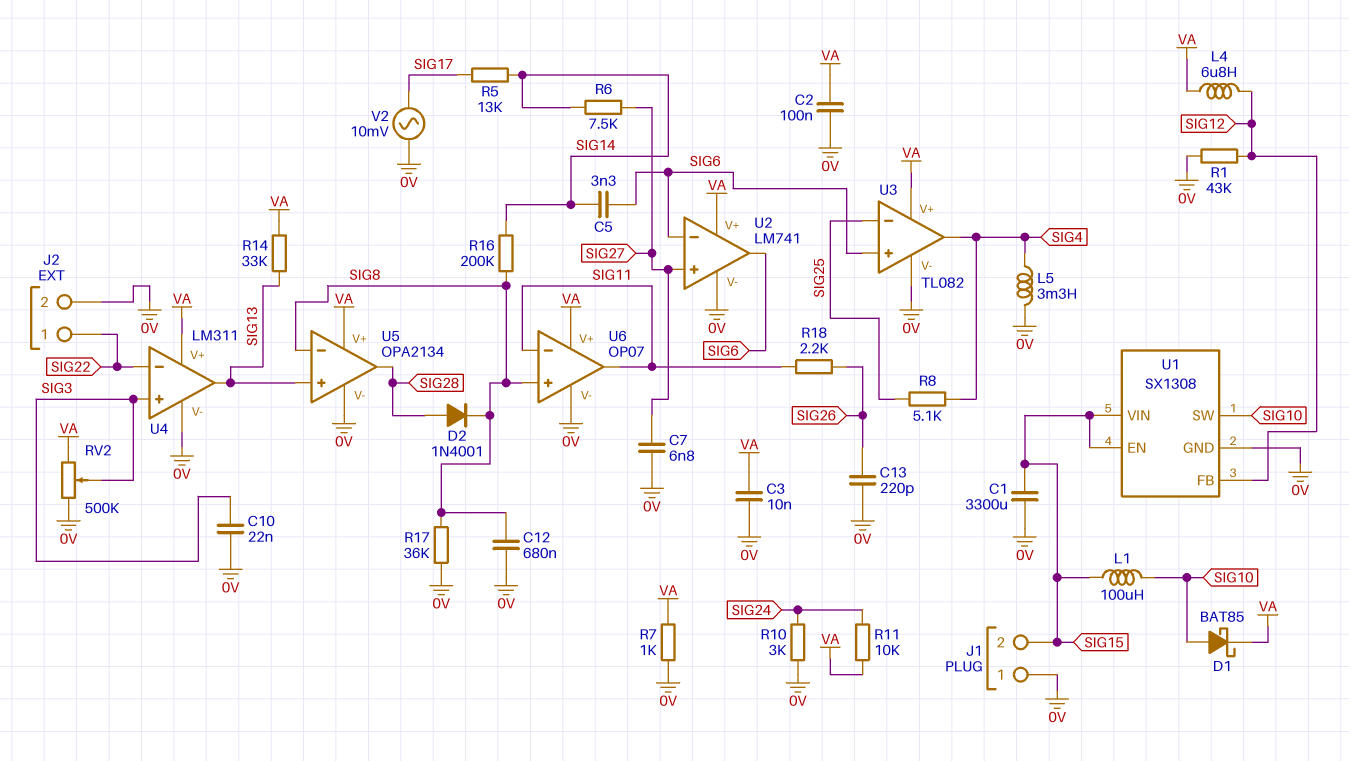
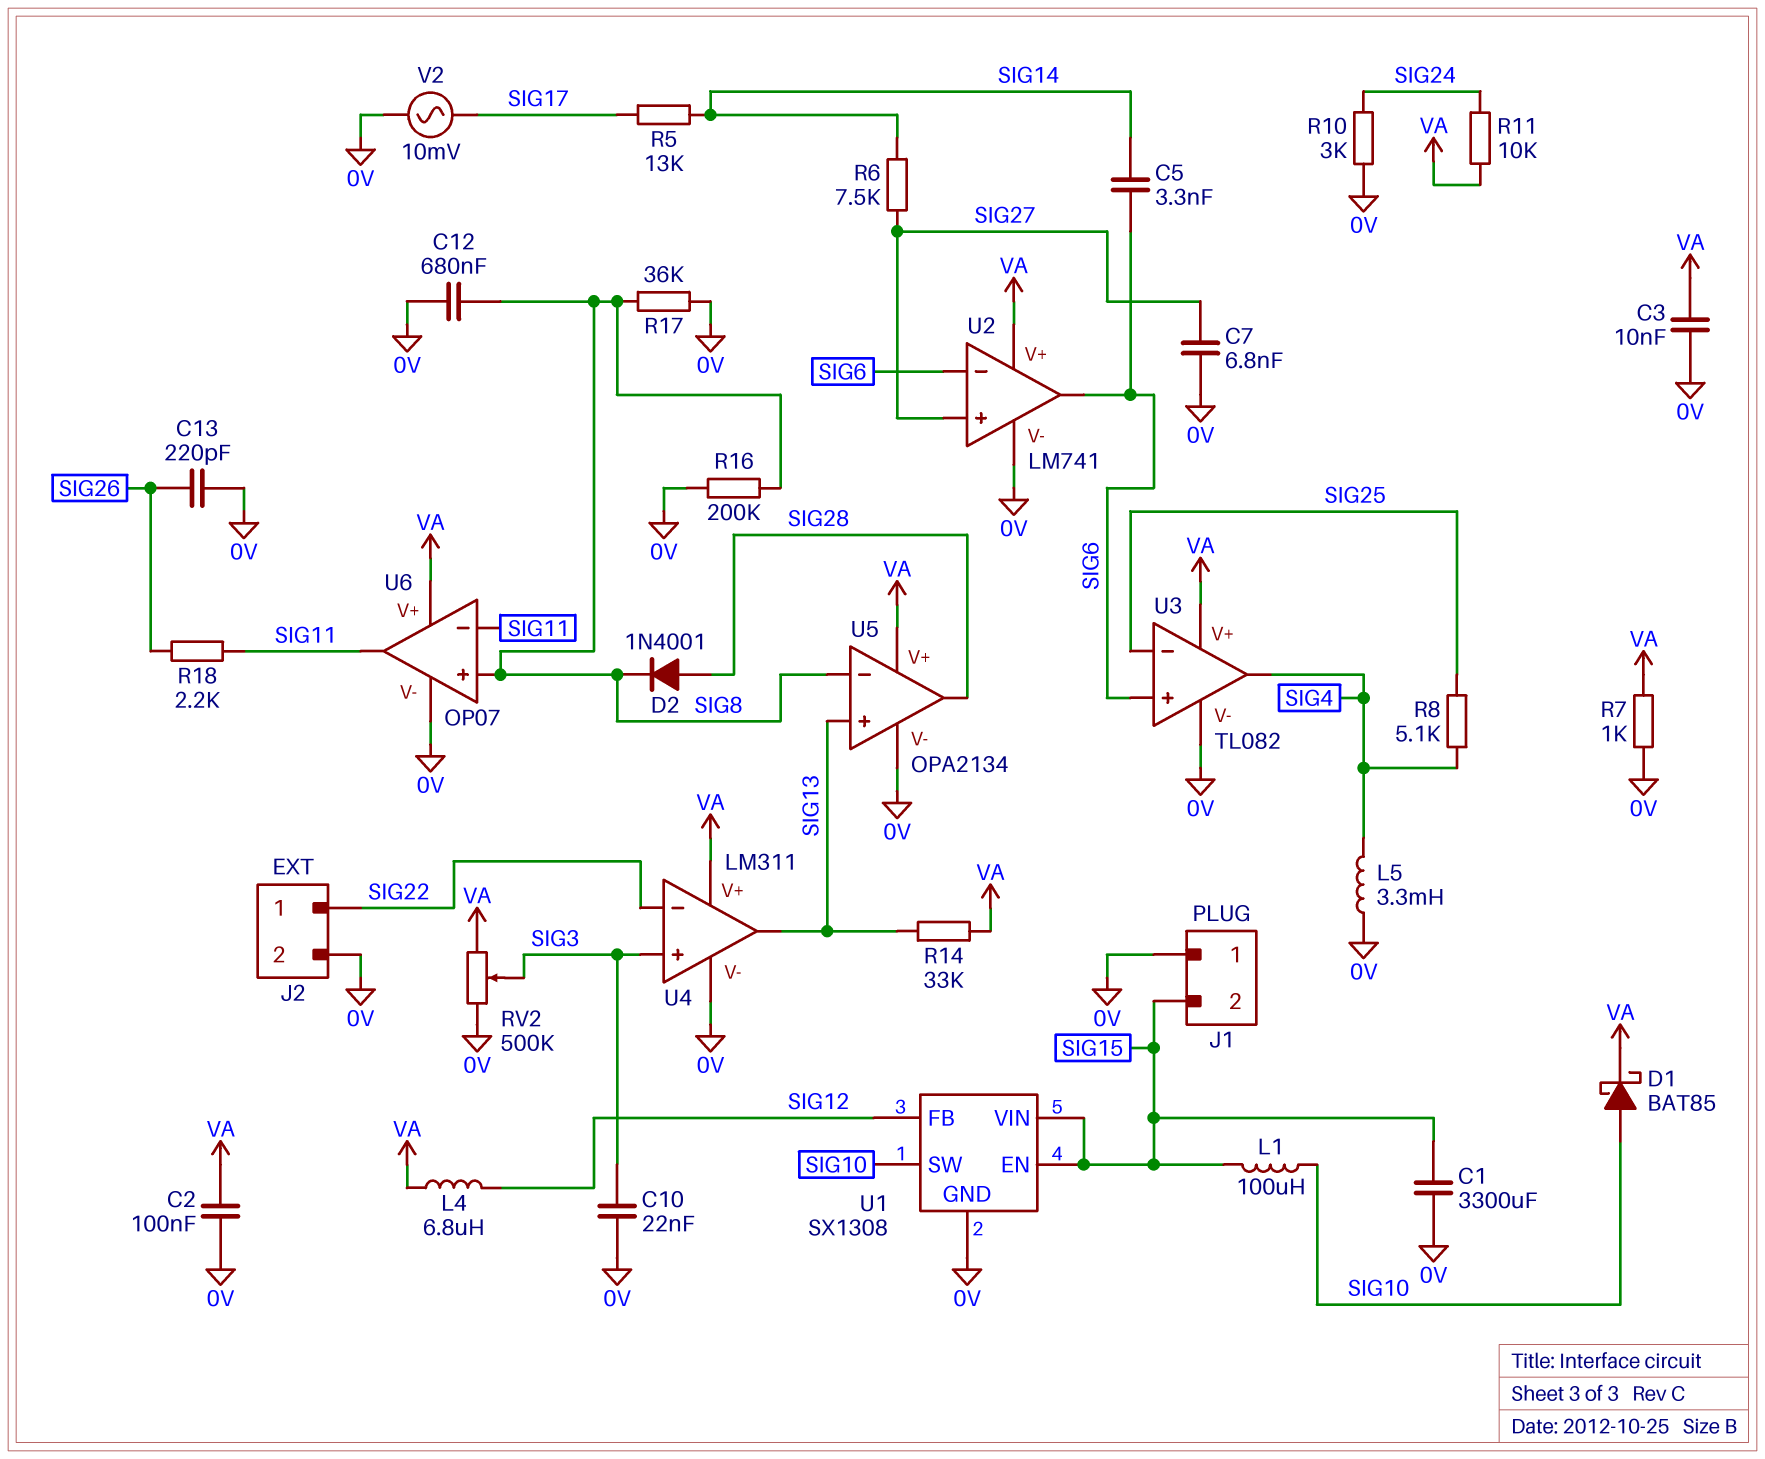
R1: 43k (0V, SIG12) -> none
R16: 200k (SIG8, SIG14) -> 200k (0V, SIG8)

